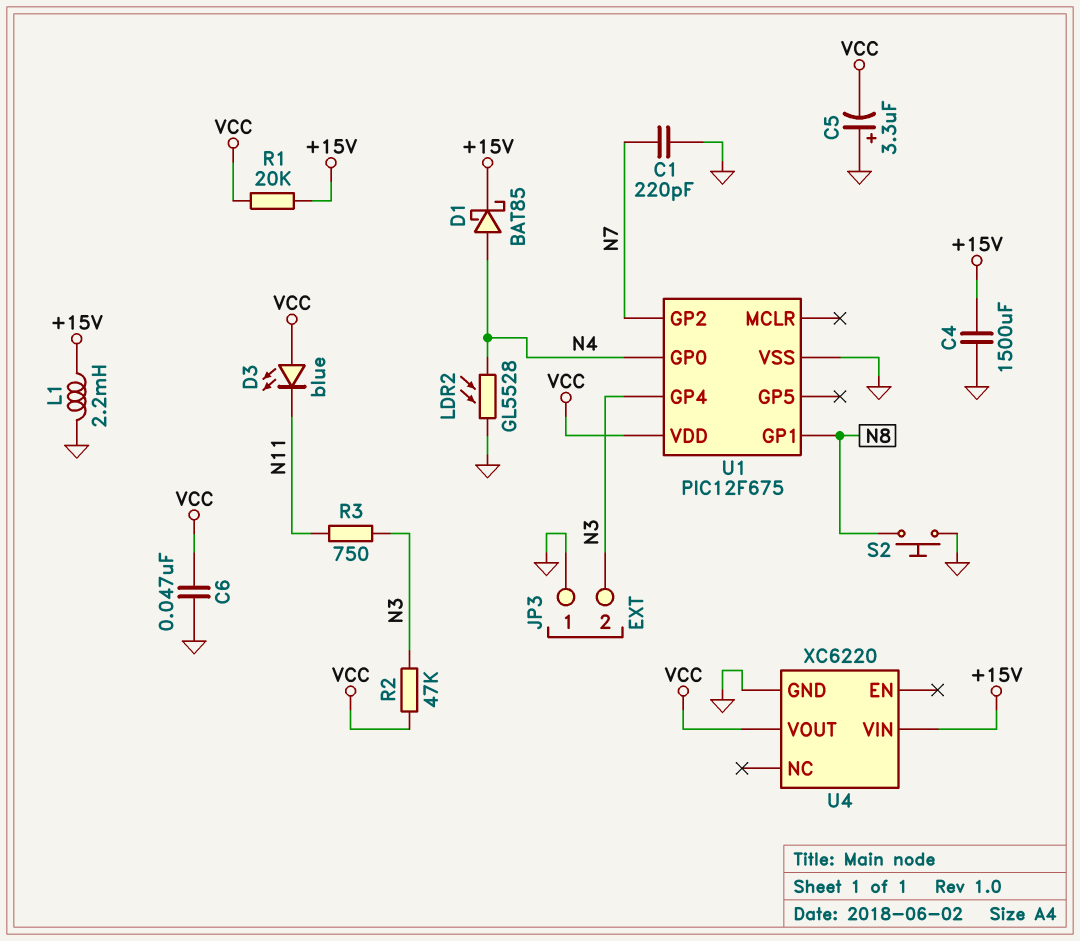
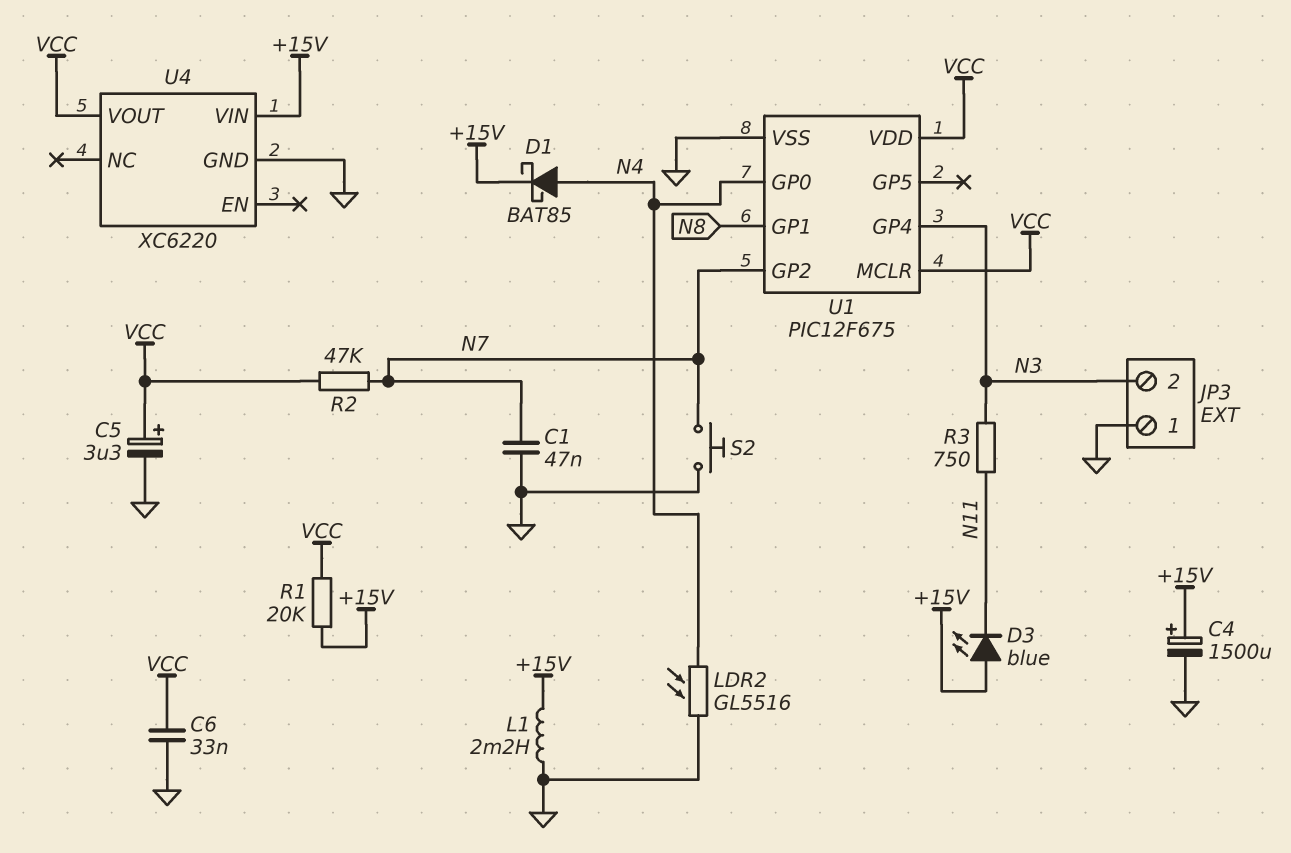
C1: 220pF (GND, N7) -> 47nF (GND, N7)
C4: 1500uF (+15V, GND) -> 1500uF (plus +15V, minus GND)
C5: 3.3uF (plus GND, minus VCC) -> 3.3uF (plus VCC, minus GND)
C6: 47nF (GND, VCC) -> 33nF (GND, VCC)
D3: LED blue (A VCC, K N11) -> LED blue (A +15V, K N11)
LDR2: GL5528 (GND, N4) -> GL5516 (GND, N4)
R2: 47k (N3, VCC) -> 47k (N7, VCC)
S2: button (GND, N8) -> button (GND, N7)
U1 pin MCLR: none -> VCC

